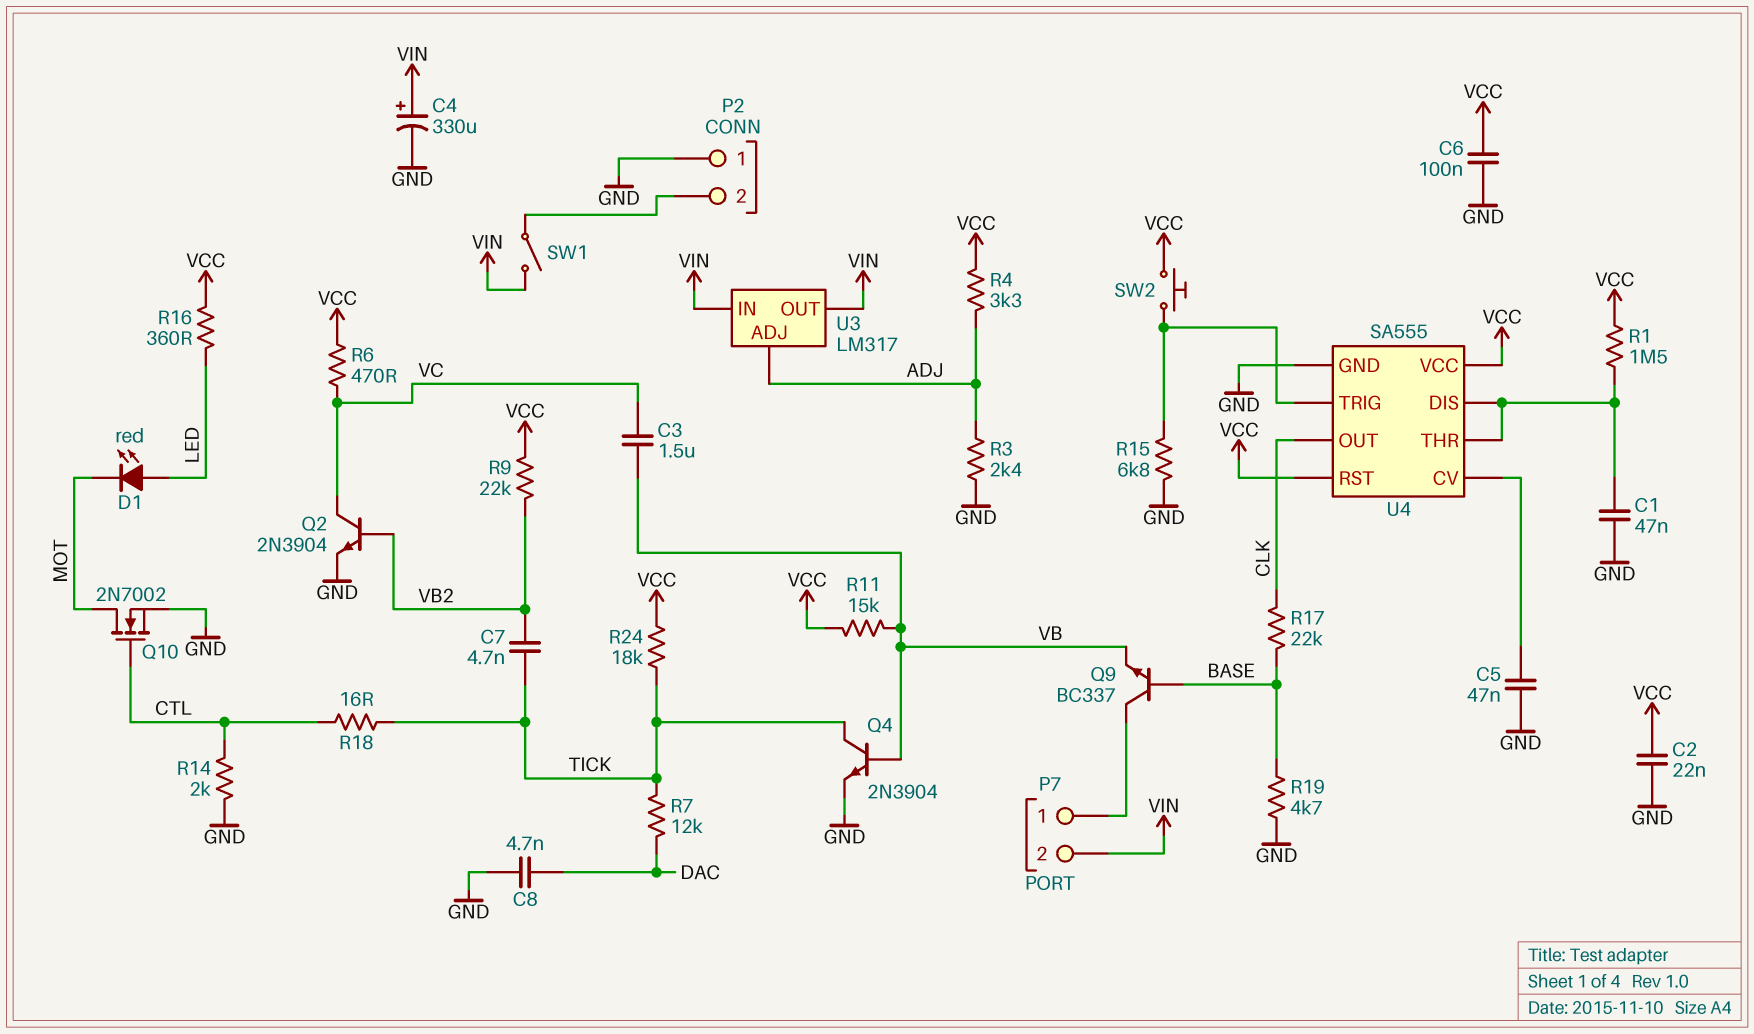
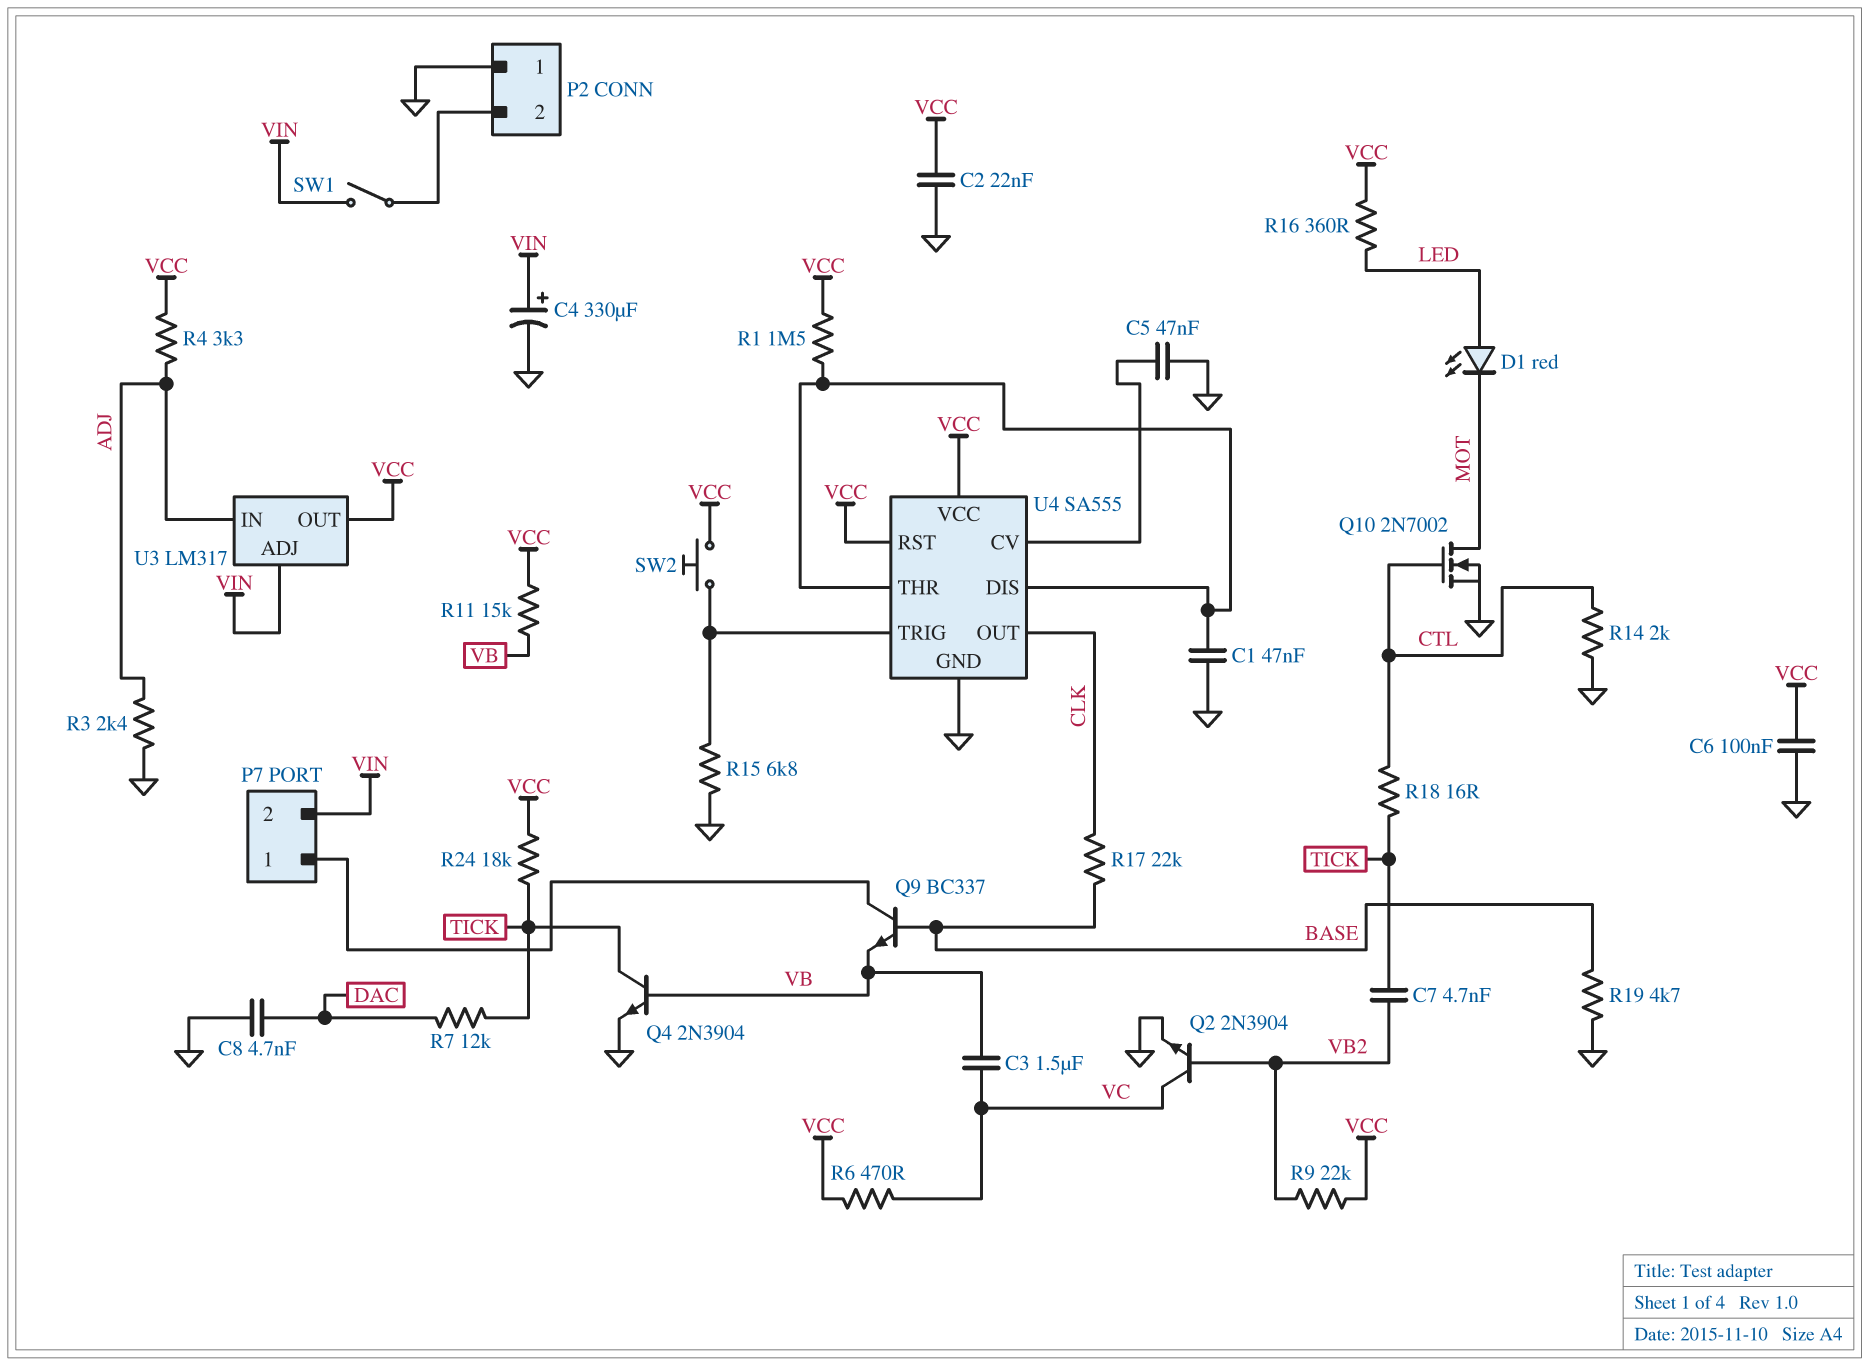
U3 pin ADJ: ADJ -> VIN
U3 pin IN: VIN -> ADJ
U3 pin OUT: VIN -> VCC

